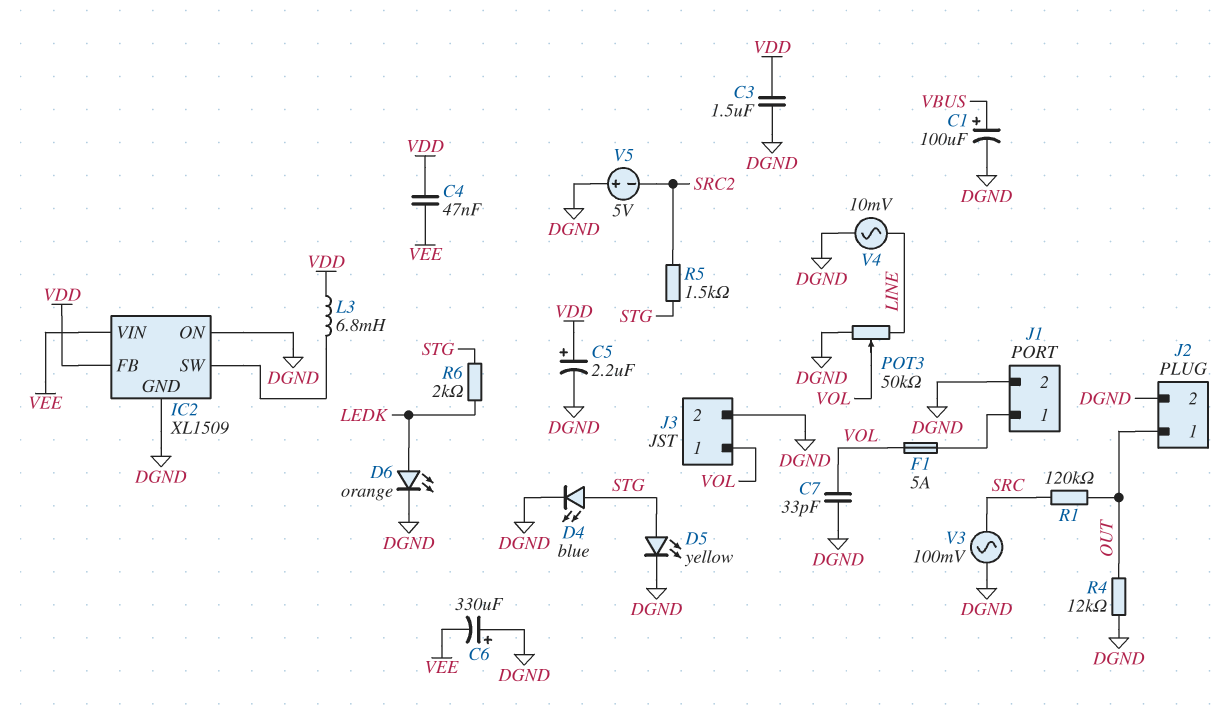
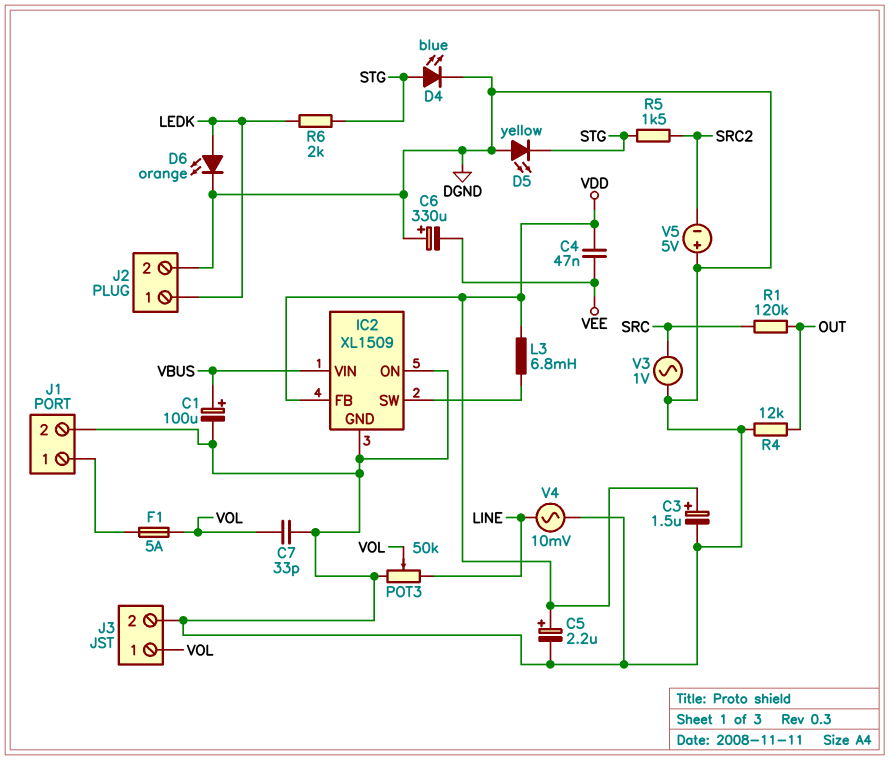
C3: 1.5uF (DGND, VDD) -> 1.5uF (plus VDD, minus DGND)
D5: LED yellow (A STG, K DGND) -> LED yellow (A DGND, K STG)
IC2 pin VIN: VEE -> VBUS
J2 pin 1: OUT -> LEDK
V3: AC 100mV (DGND, SRC) -> AC 1V (DGND, SRC)

